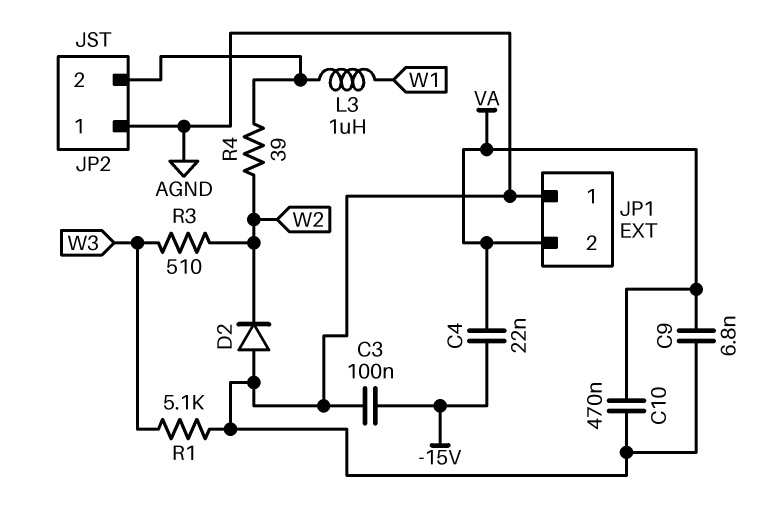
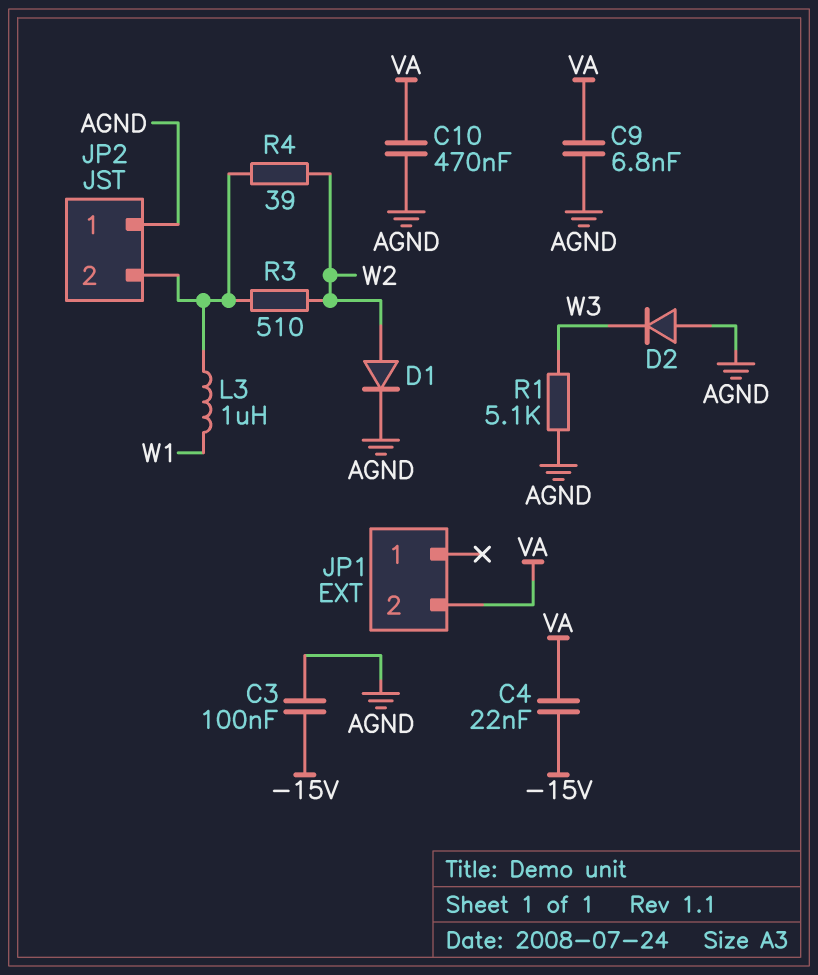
D1: none -> diode (A W2, K AGND)
D2: diode (A AGND, K W2) -> diode (A AGND, K W3)
JP1 pin 1: AGND -> none
R3: 510 (W2, W3) -> 510 (JP2/2, W2)

